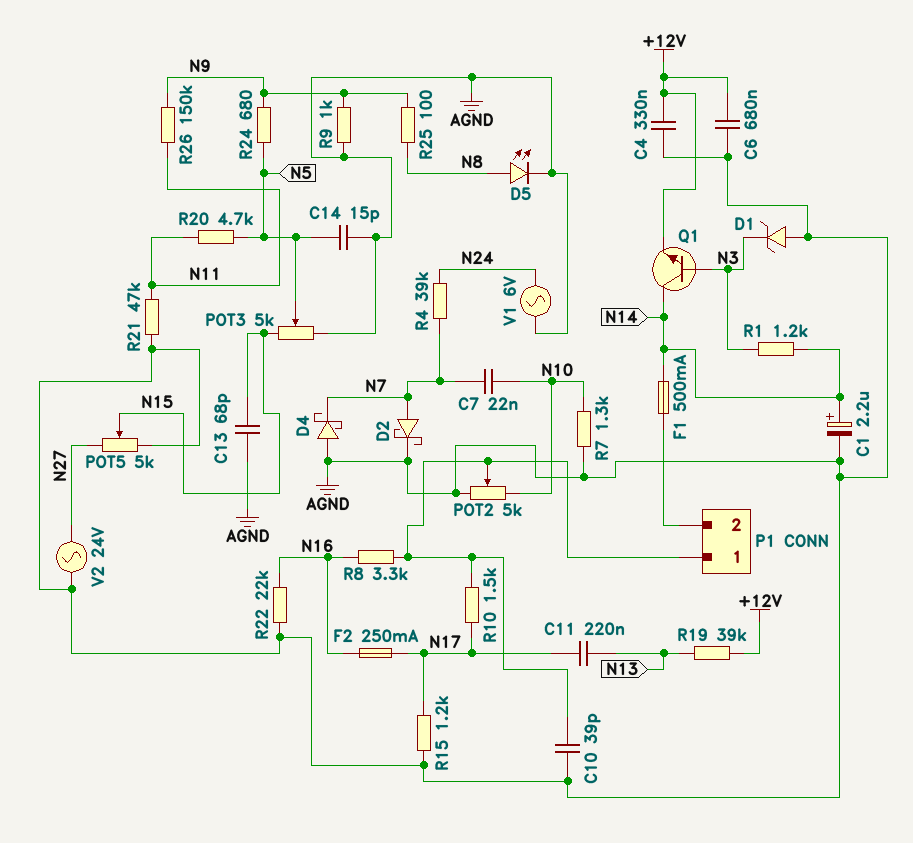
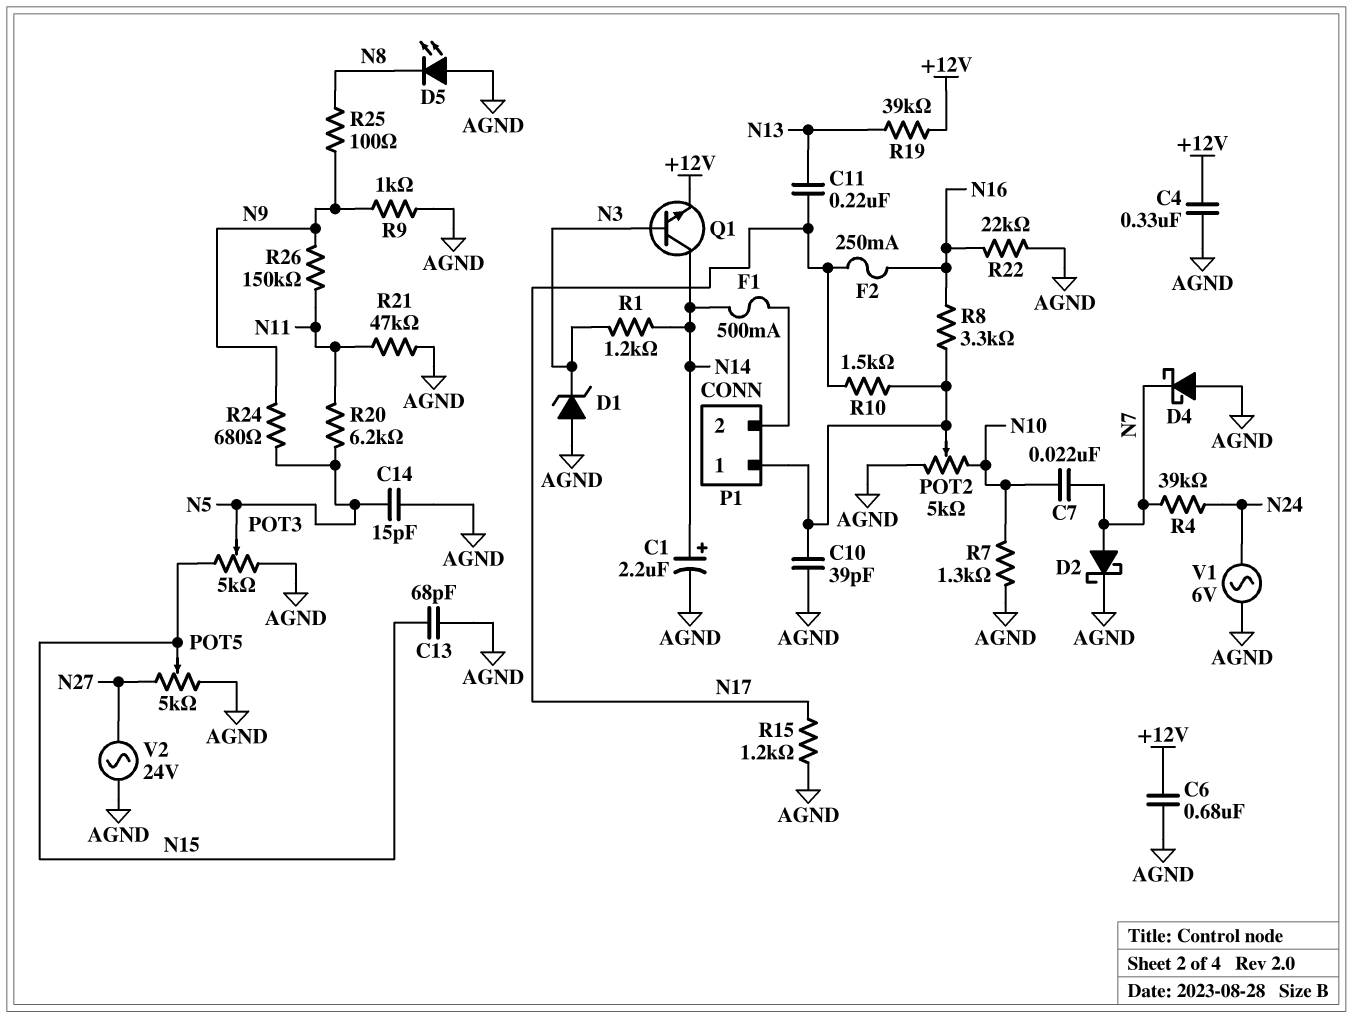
D5: LED (A N8, K AGND) -> LED (A AGND, K N8)
R20: 4.7k (N5, N11) -> 6.2k (N5, N11)

